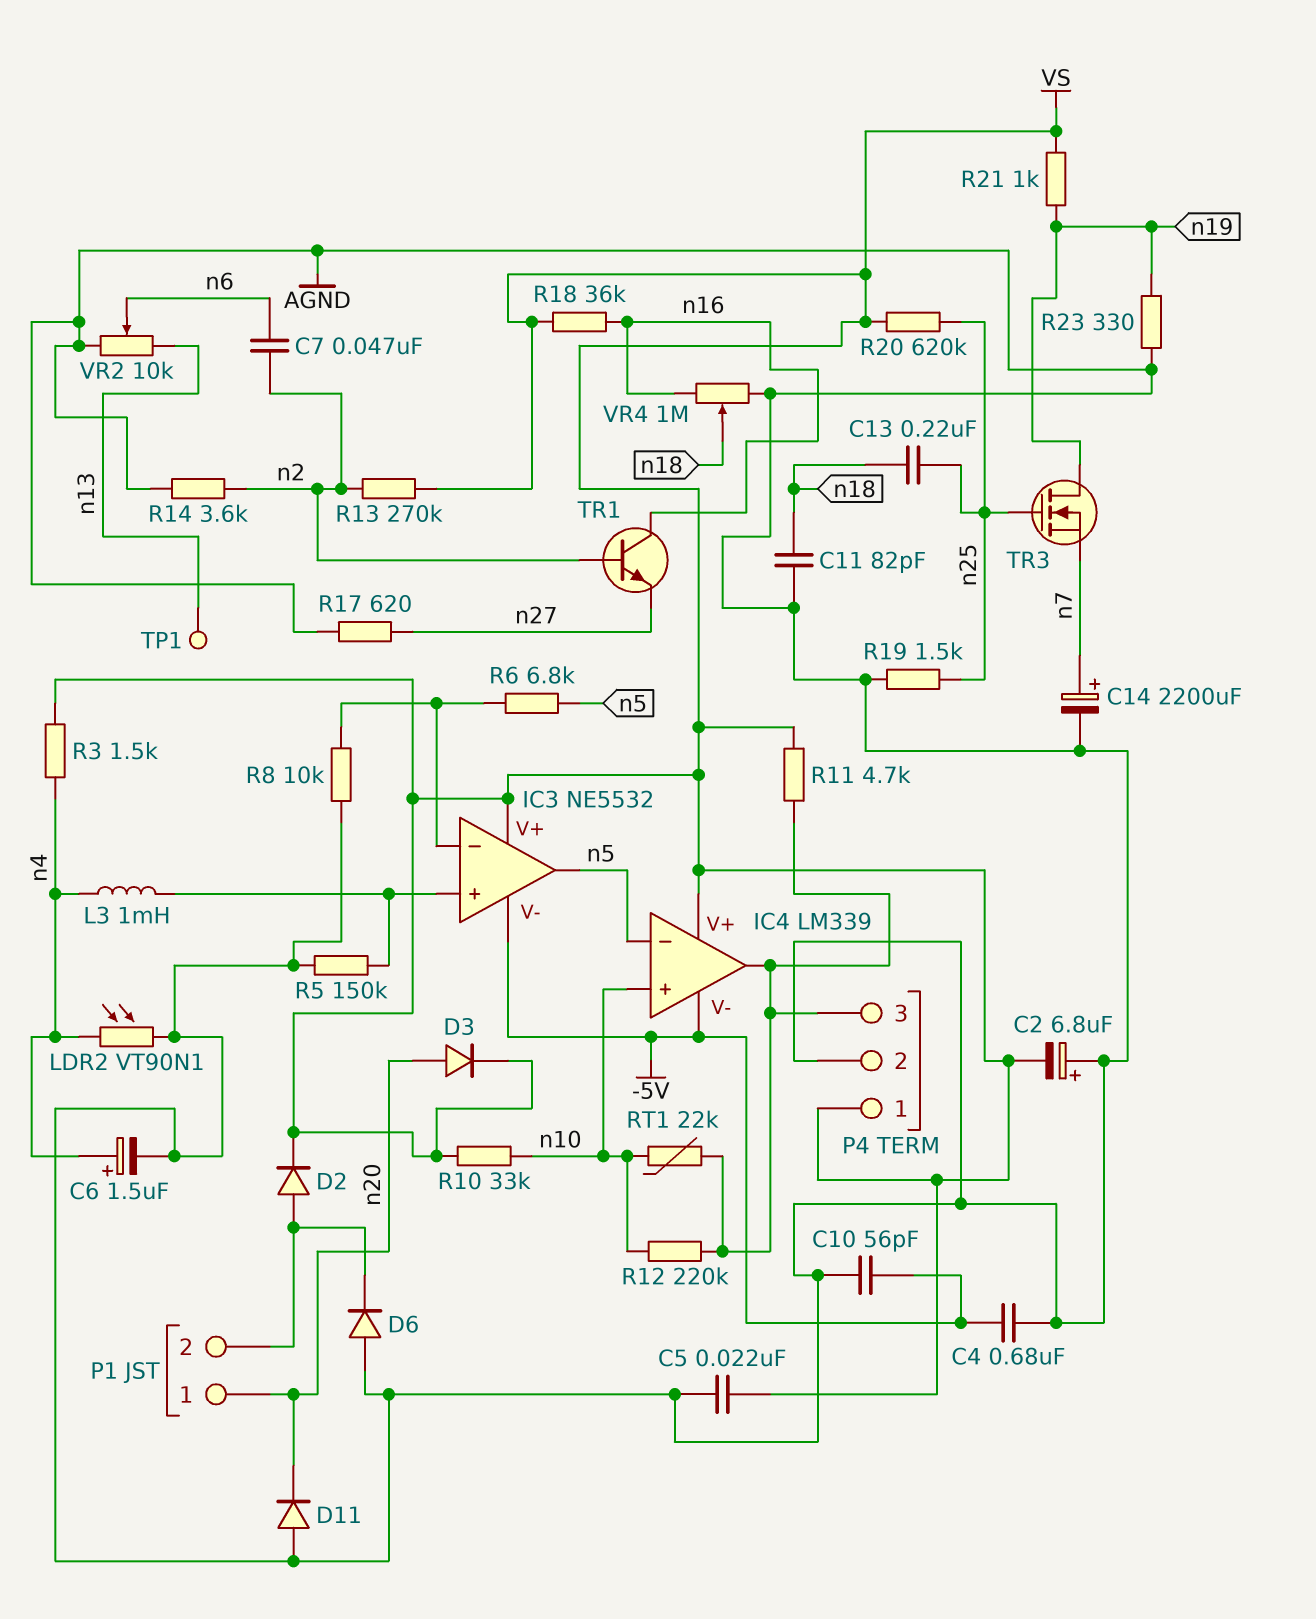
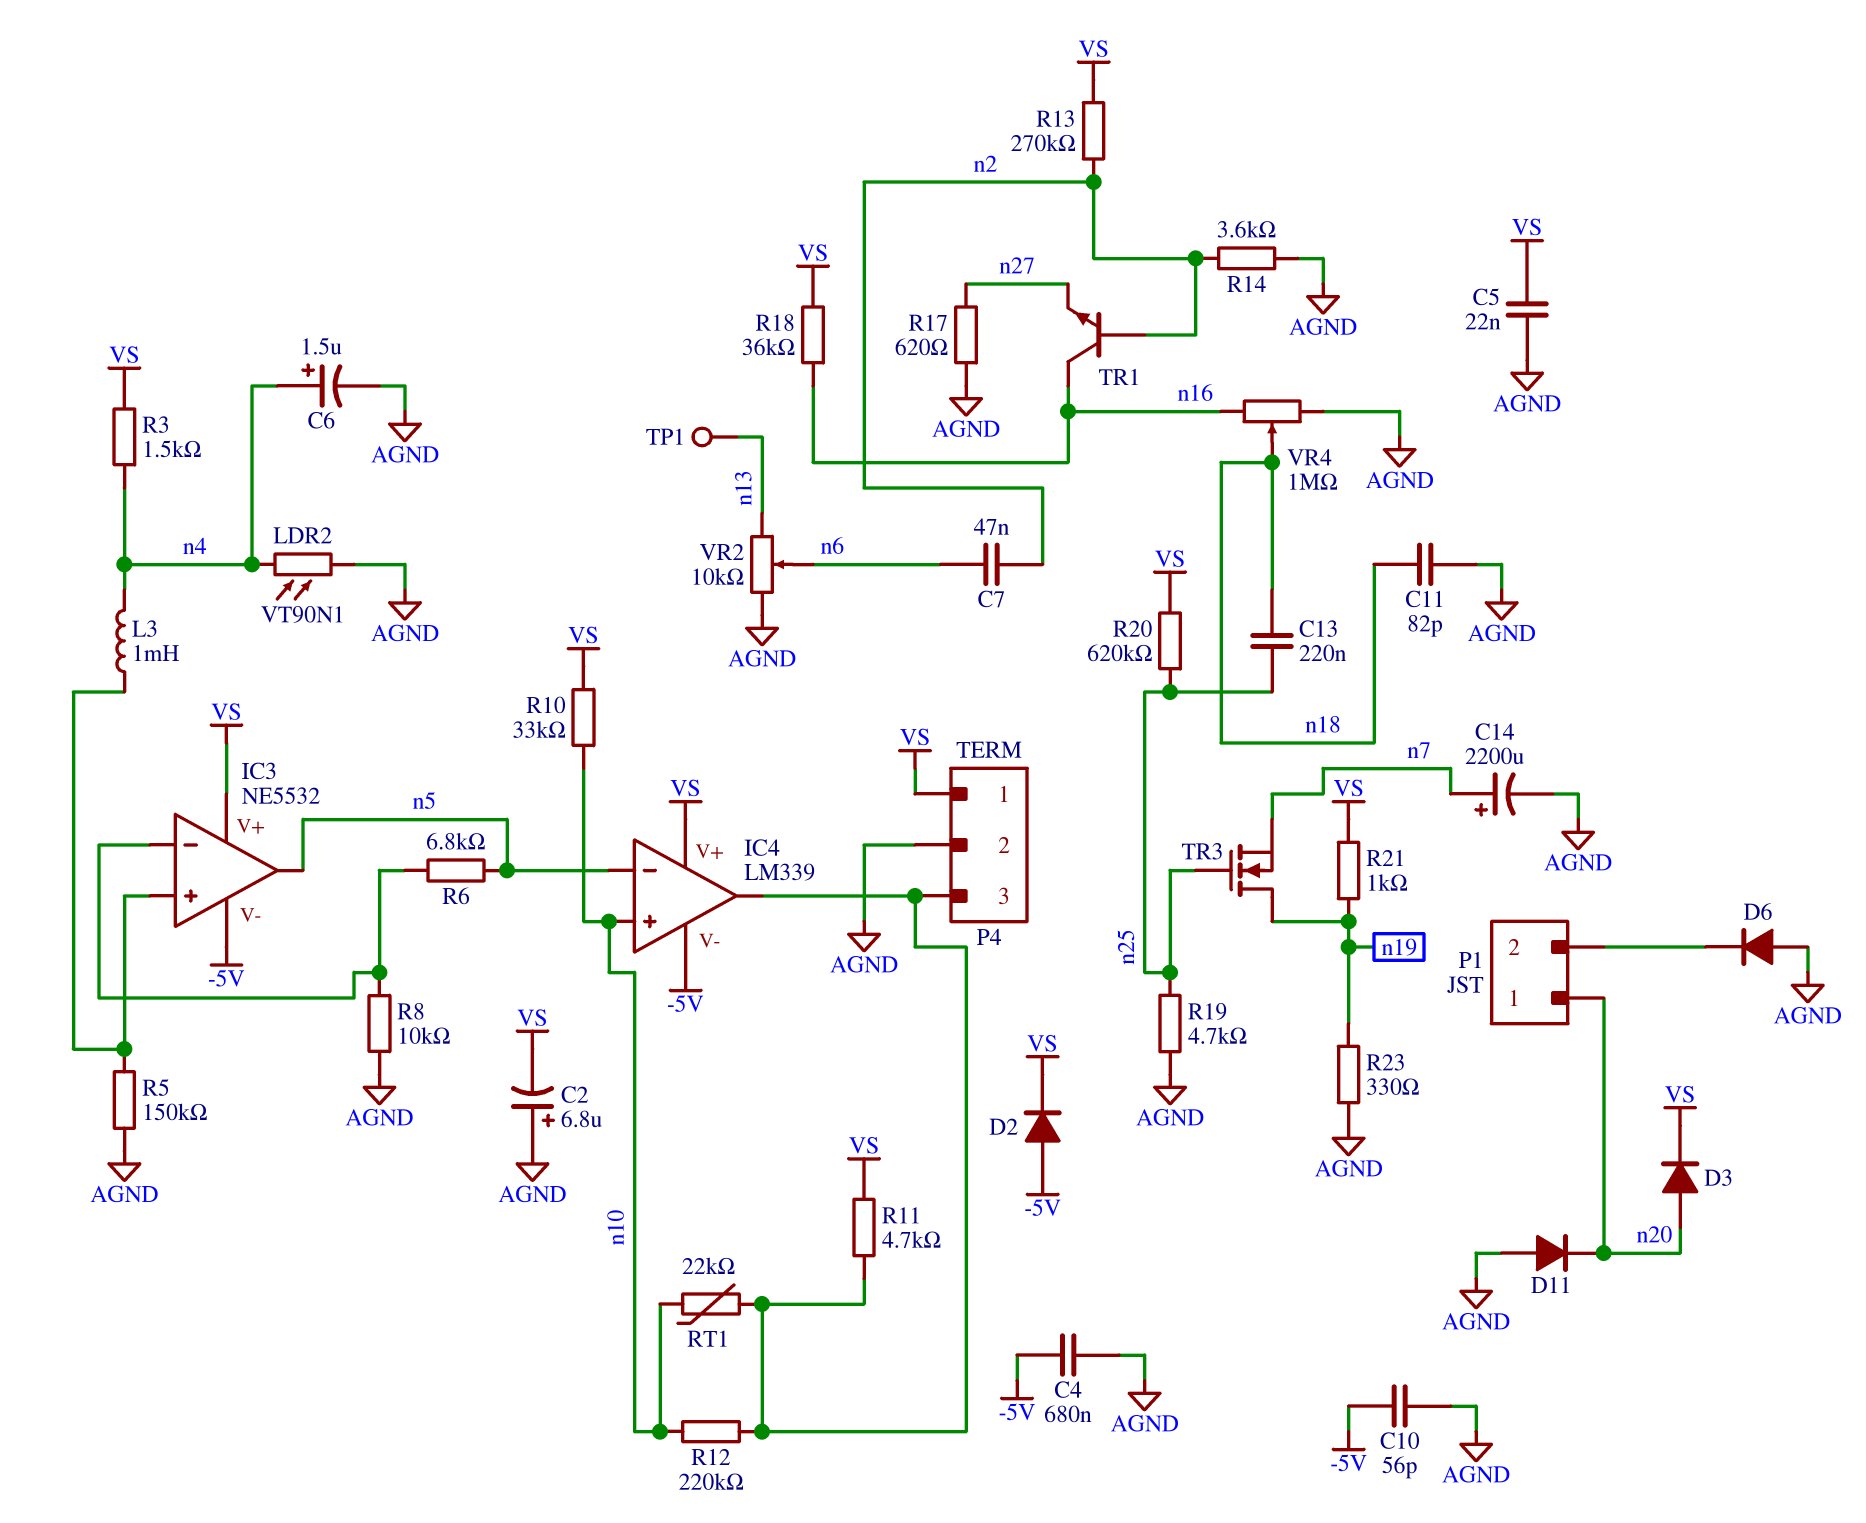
D2: diode (A P1/2, K VS) -> diode (A -5V, K VS)
R19: 1.5k (AGND, n25) -> 4.7k (AGND, n25)

